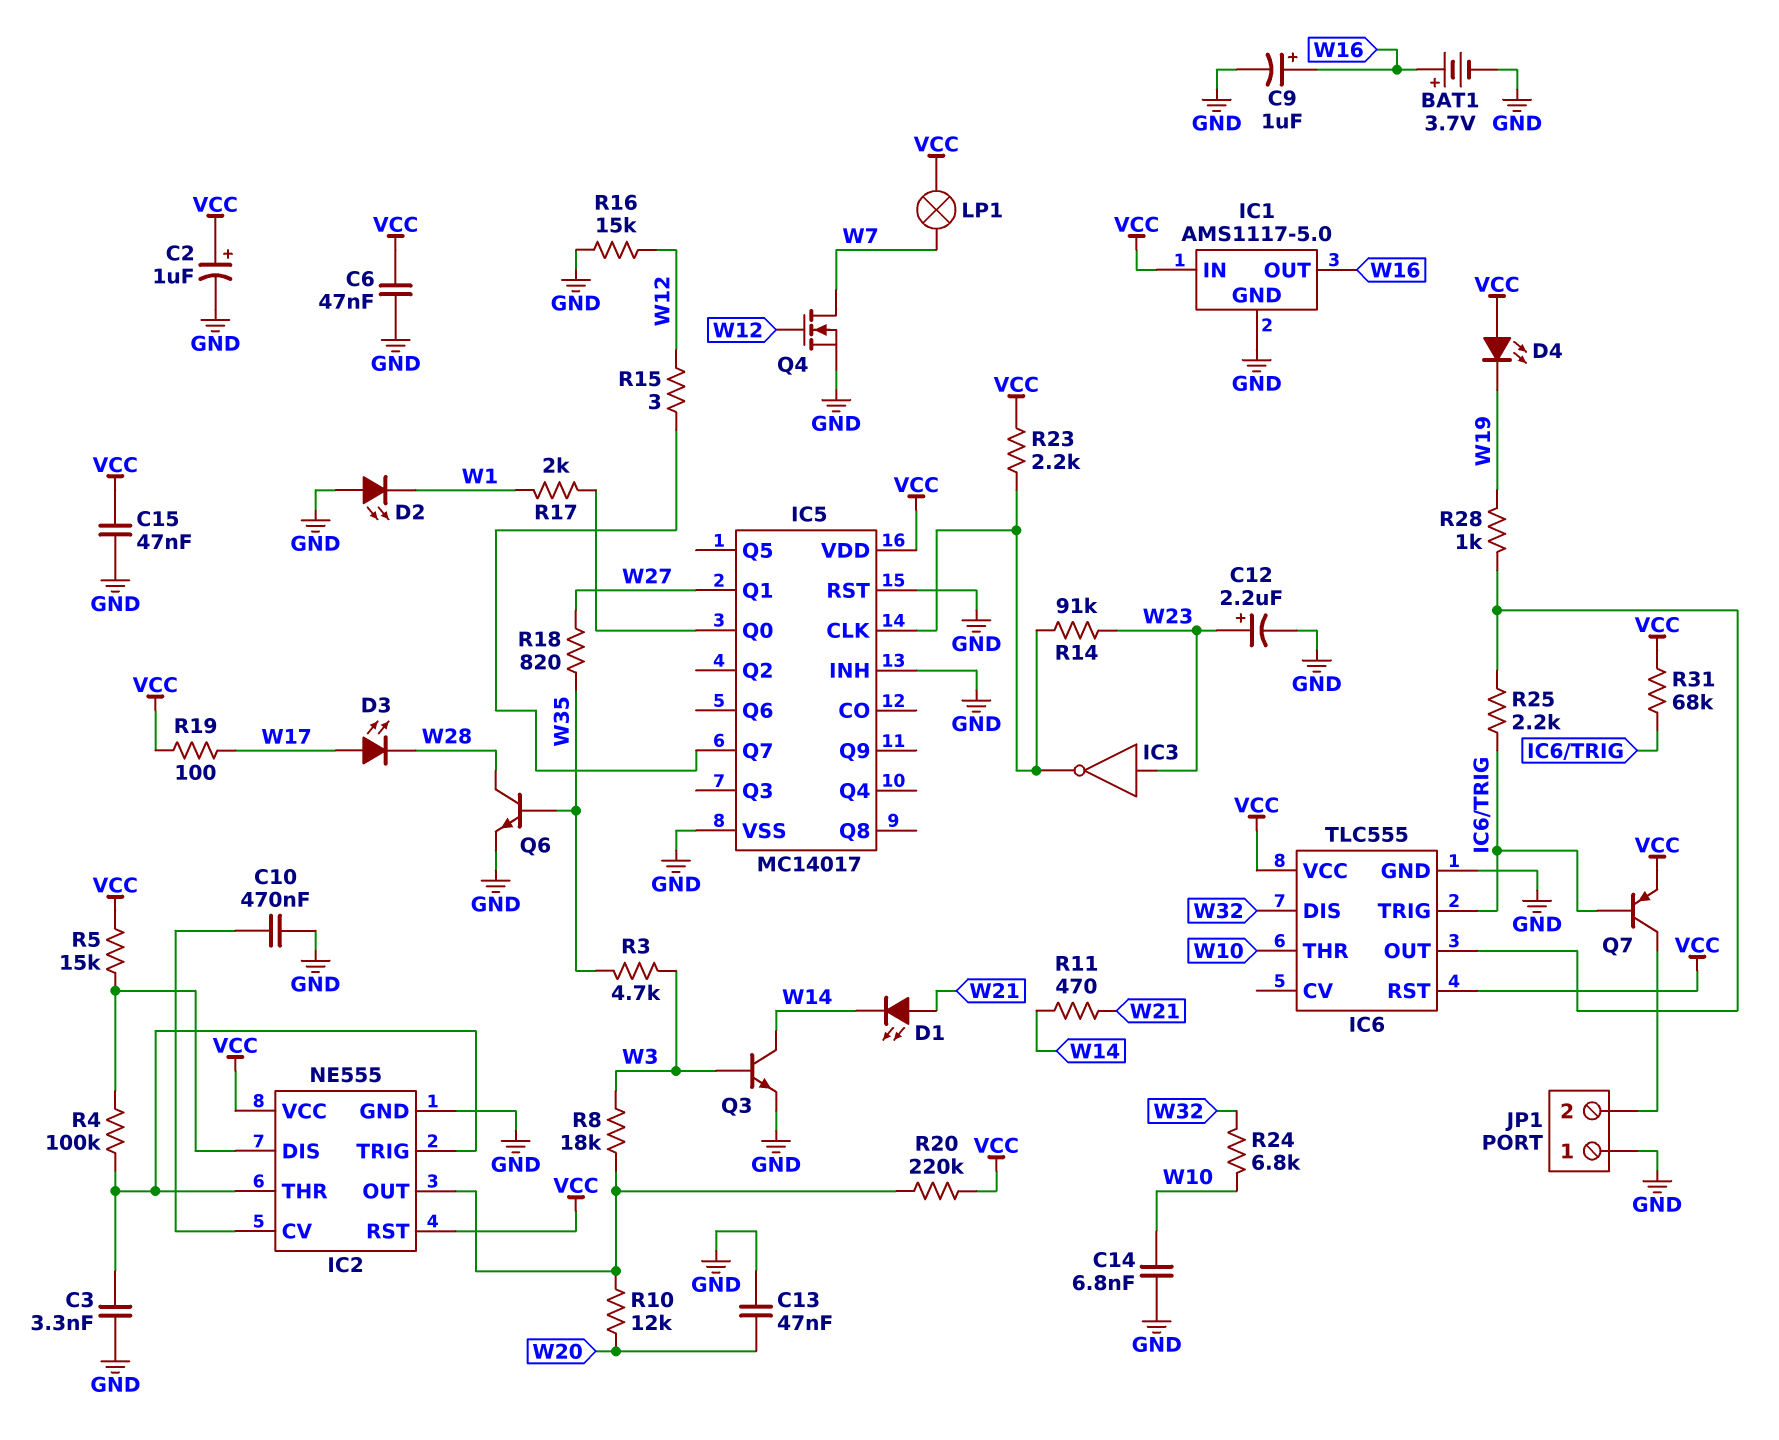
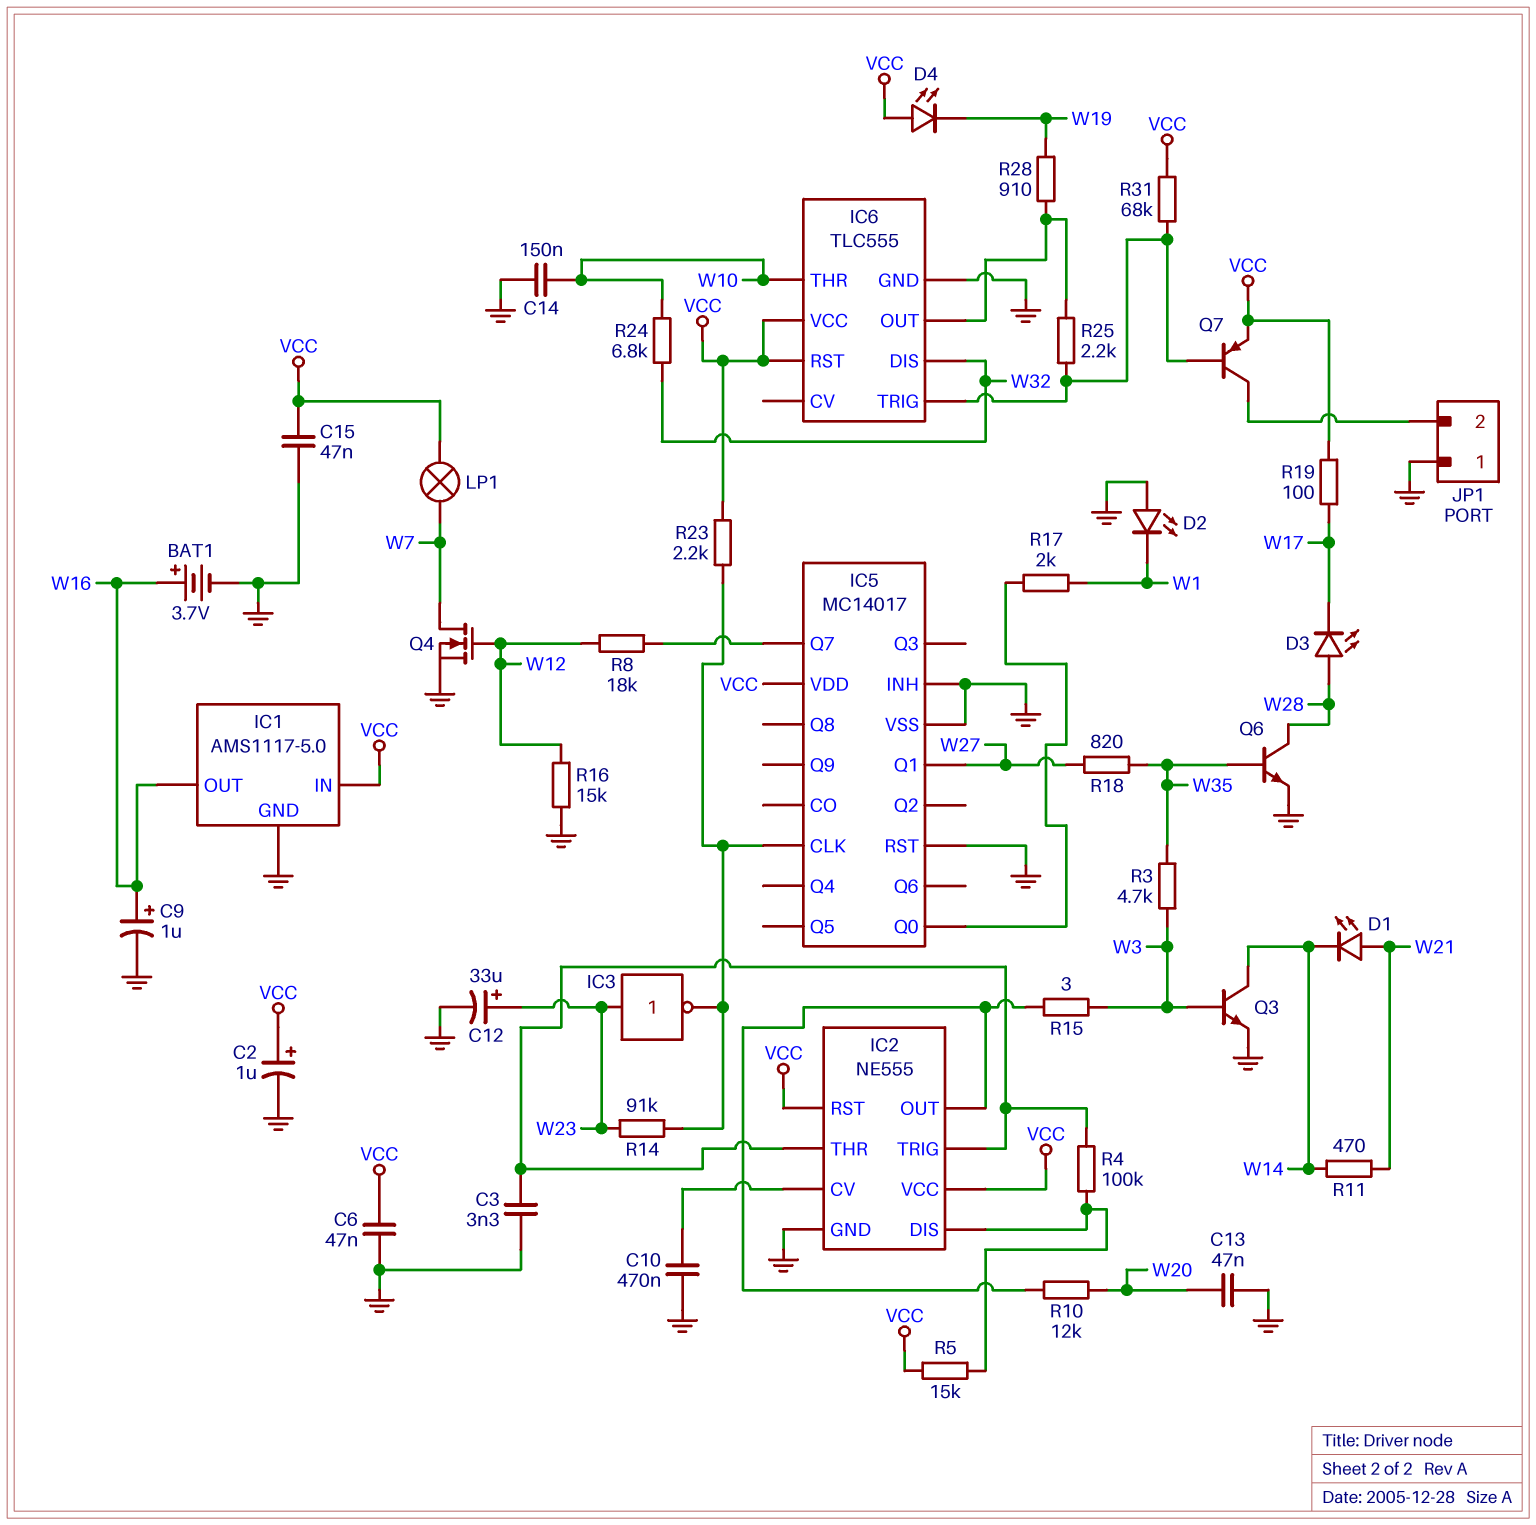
C12: 2.2uF (plus W23, minus GND) -> 33uF (plus W23, minus GND)
C14: 6.8nF (GND, W10) -> 150nF (GND, W10)
D3: LED (A W17, K W28) -> LED (A W28, K W17)
R8: 18k (IC2/OUT, W3) -> 18k (IC5/Q7, W12)
R15: 3 (IC5/Q7, W12) -> 3 (IC2/OUT, W3)
R20: 220k (IC2/OUT, VCC) -> none
R28: 1k (IC6/OUT, W19) -> 910 (IC6/OUT, W19)

